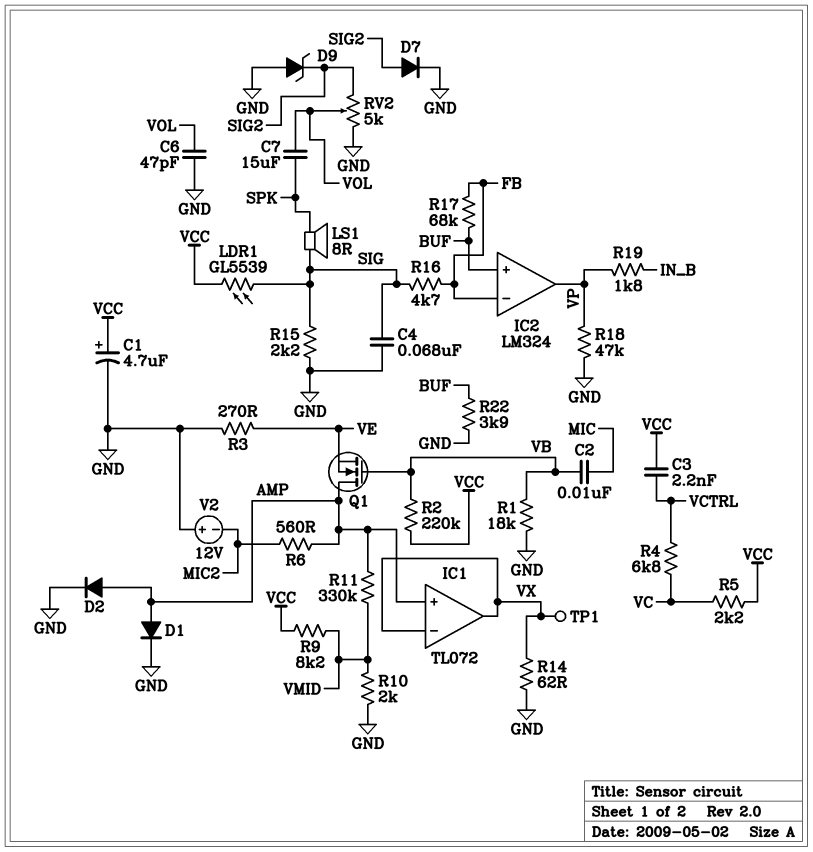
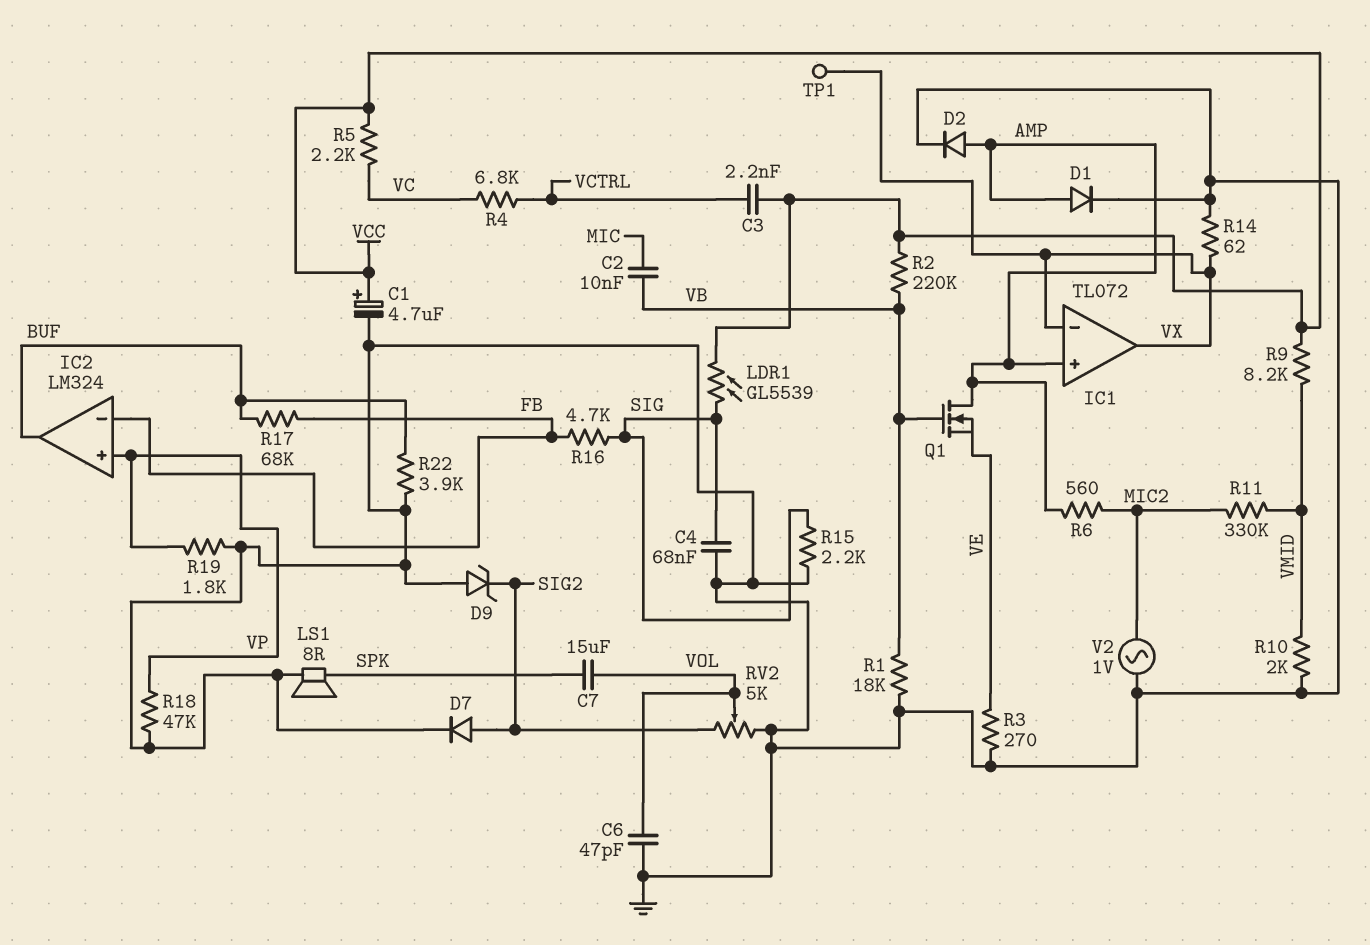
IC2 pin in+: BUF -> VP
IC2 pin out: VP -> BUF
LS1: speaker 8R (SIG, SPK) -> speaker 8R (GND, SPK)
R11: 330k (AMP, VMID) -> 330k (MIC2, VMID)
R19: 1.8k (IN_B, VP) -> 1.8k (GND, VP)
V2: 12V (plus GND, minus MIC2) -> AC 1V (GND, MIC2)

